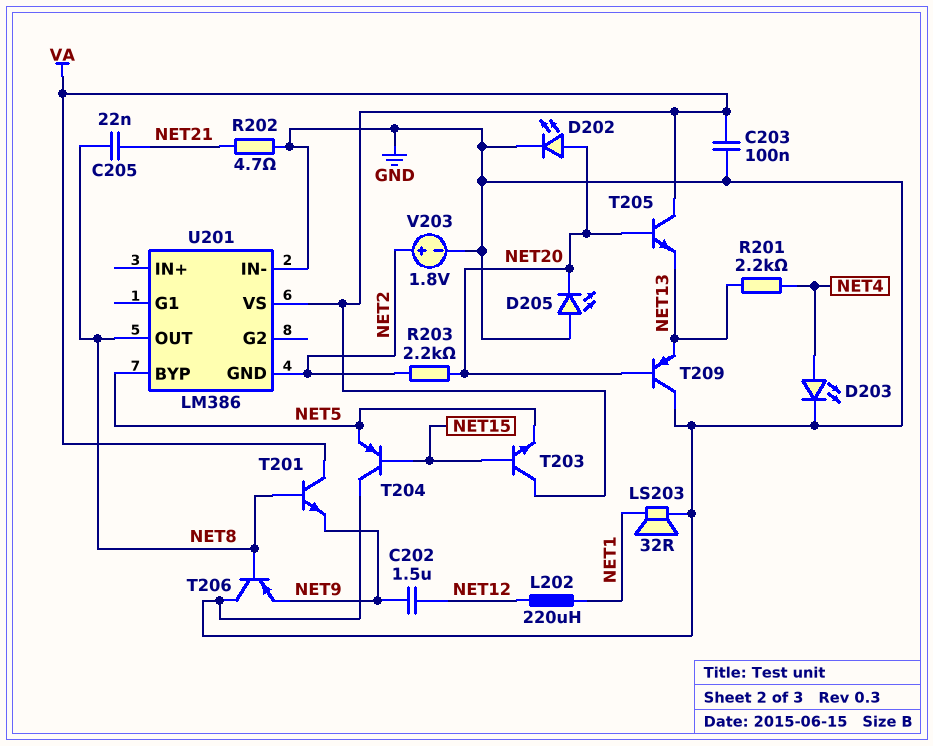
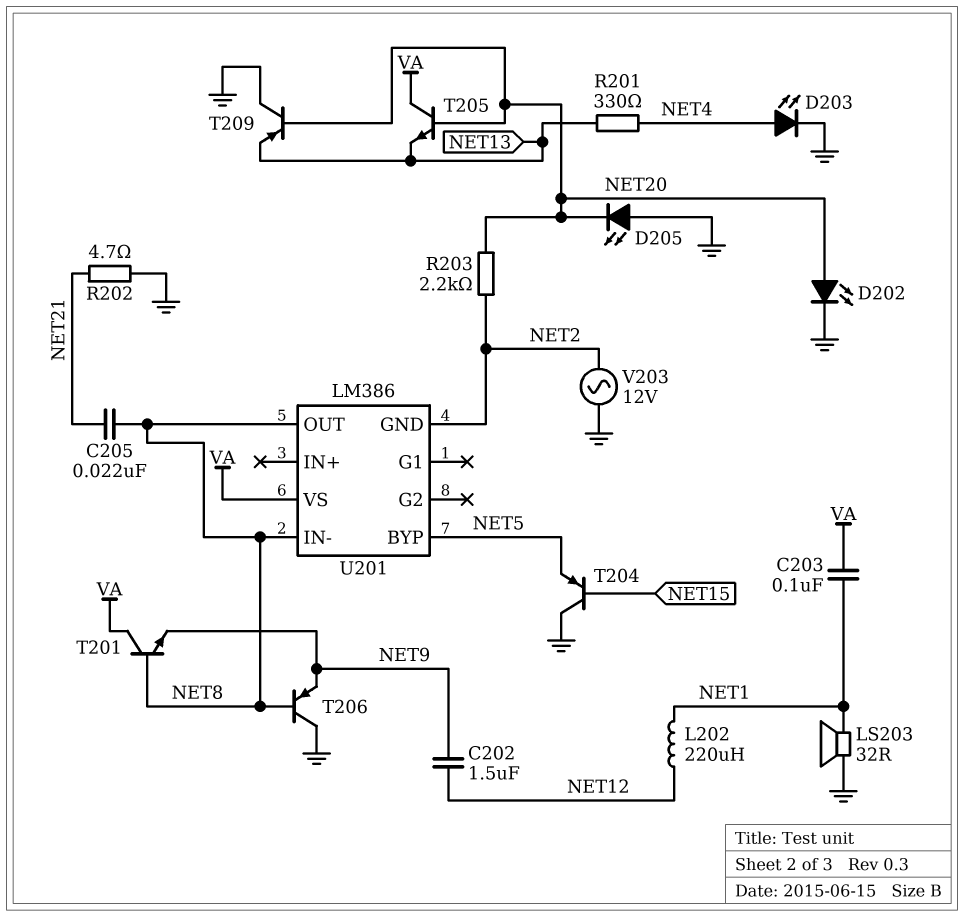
C203: 100nF (GND, VA) -> 100nF (NET1, VA)
R201: 2.2k (NET4, NET13) -> 330 (NET4, NET13)
T203: NPN (B NET15, C VA, E NET5) -> none
U201 pin IN-: GND -> NET8
V203: 1.8V (plus NET2, minus GND) -> AC 12V (GND, NET2)

